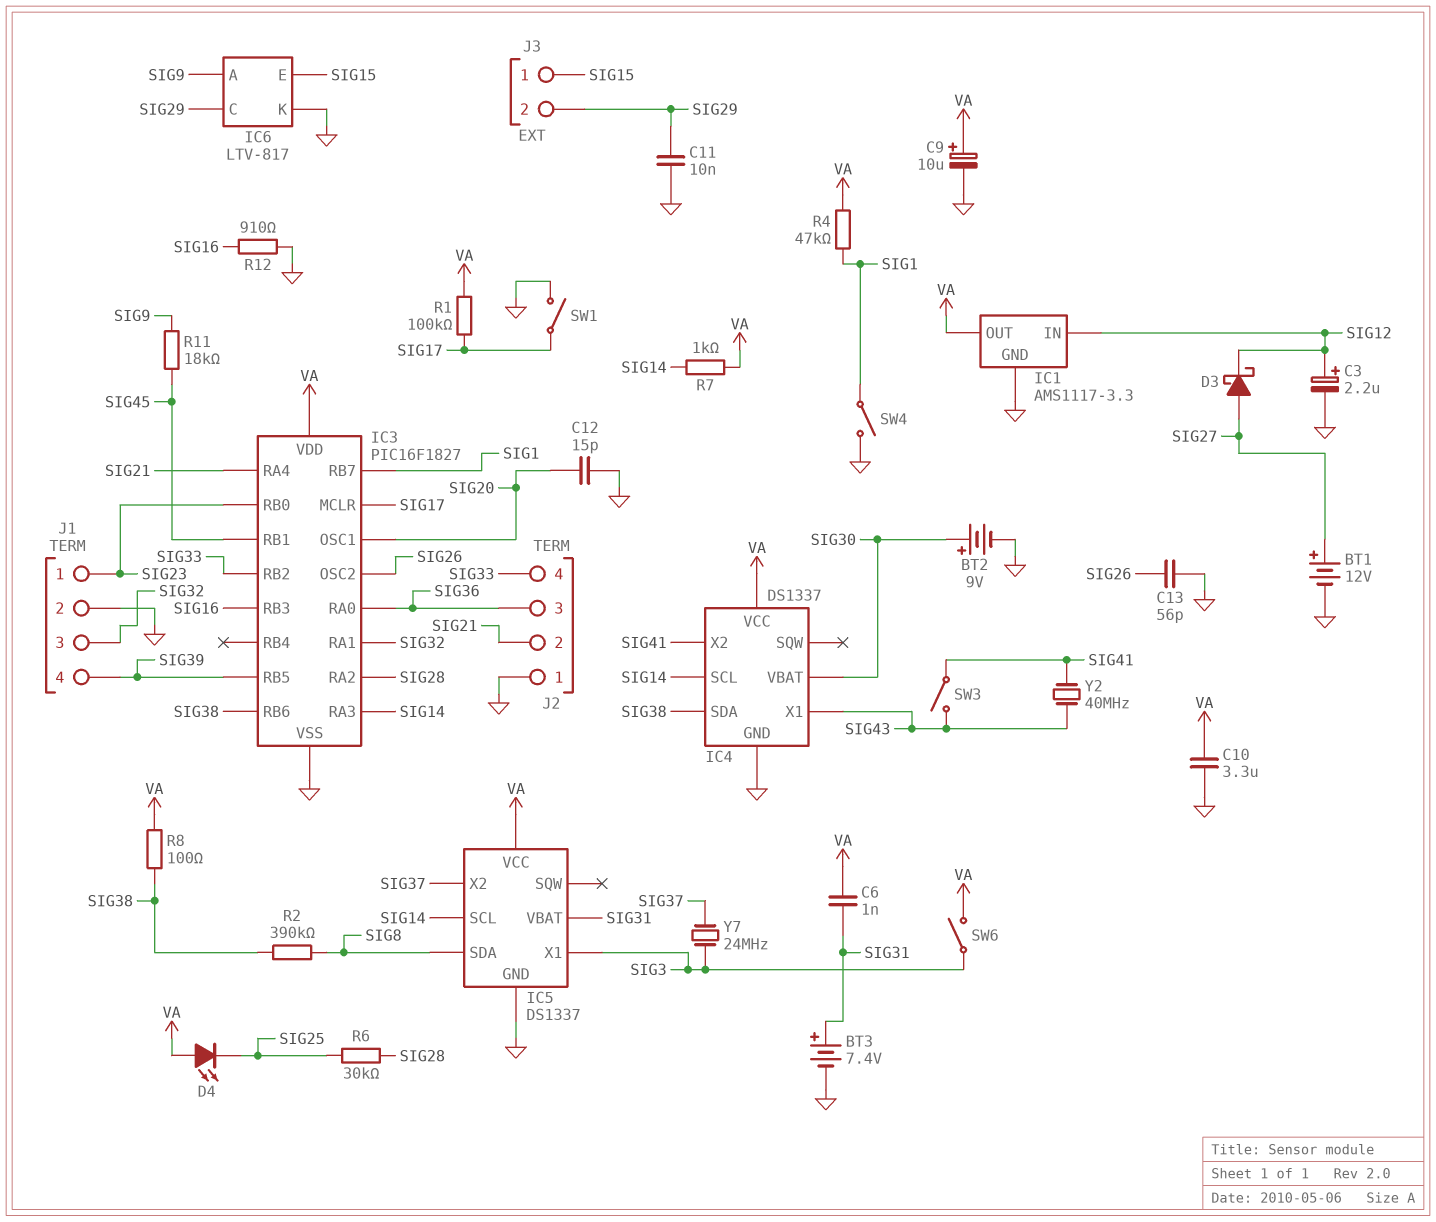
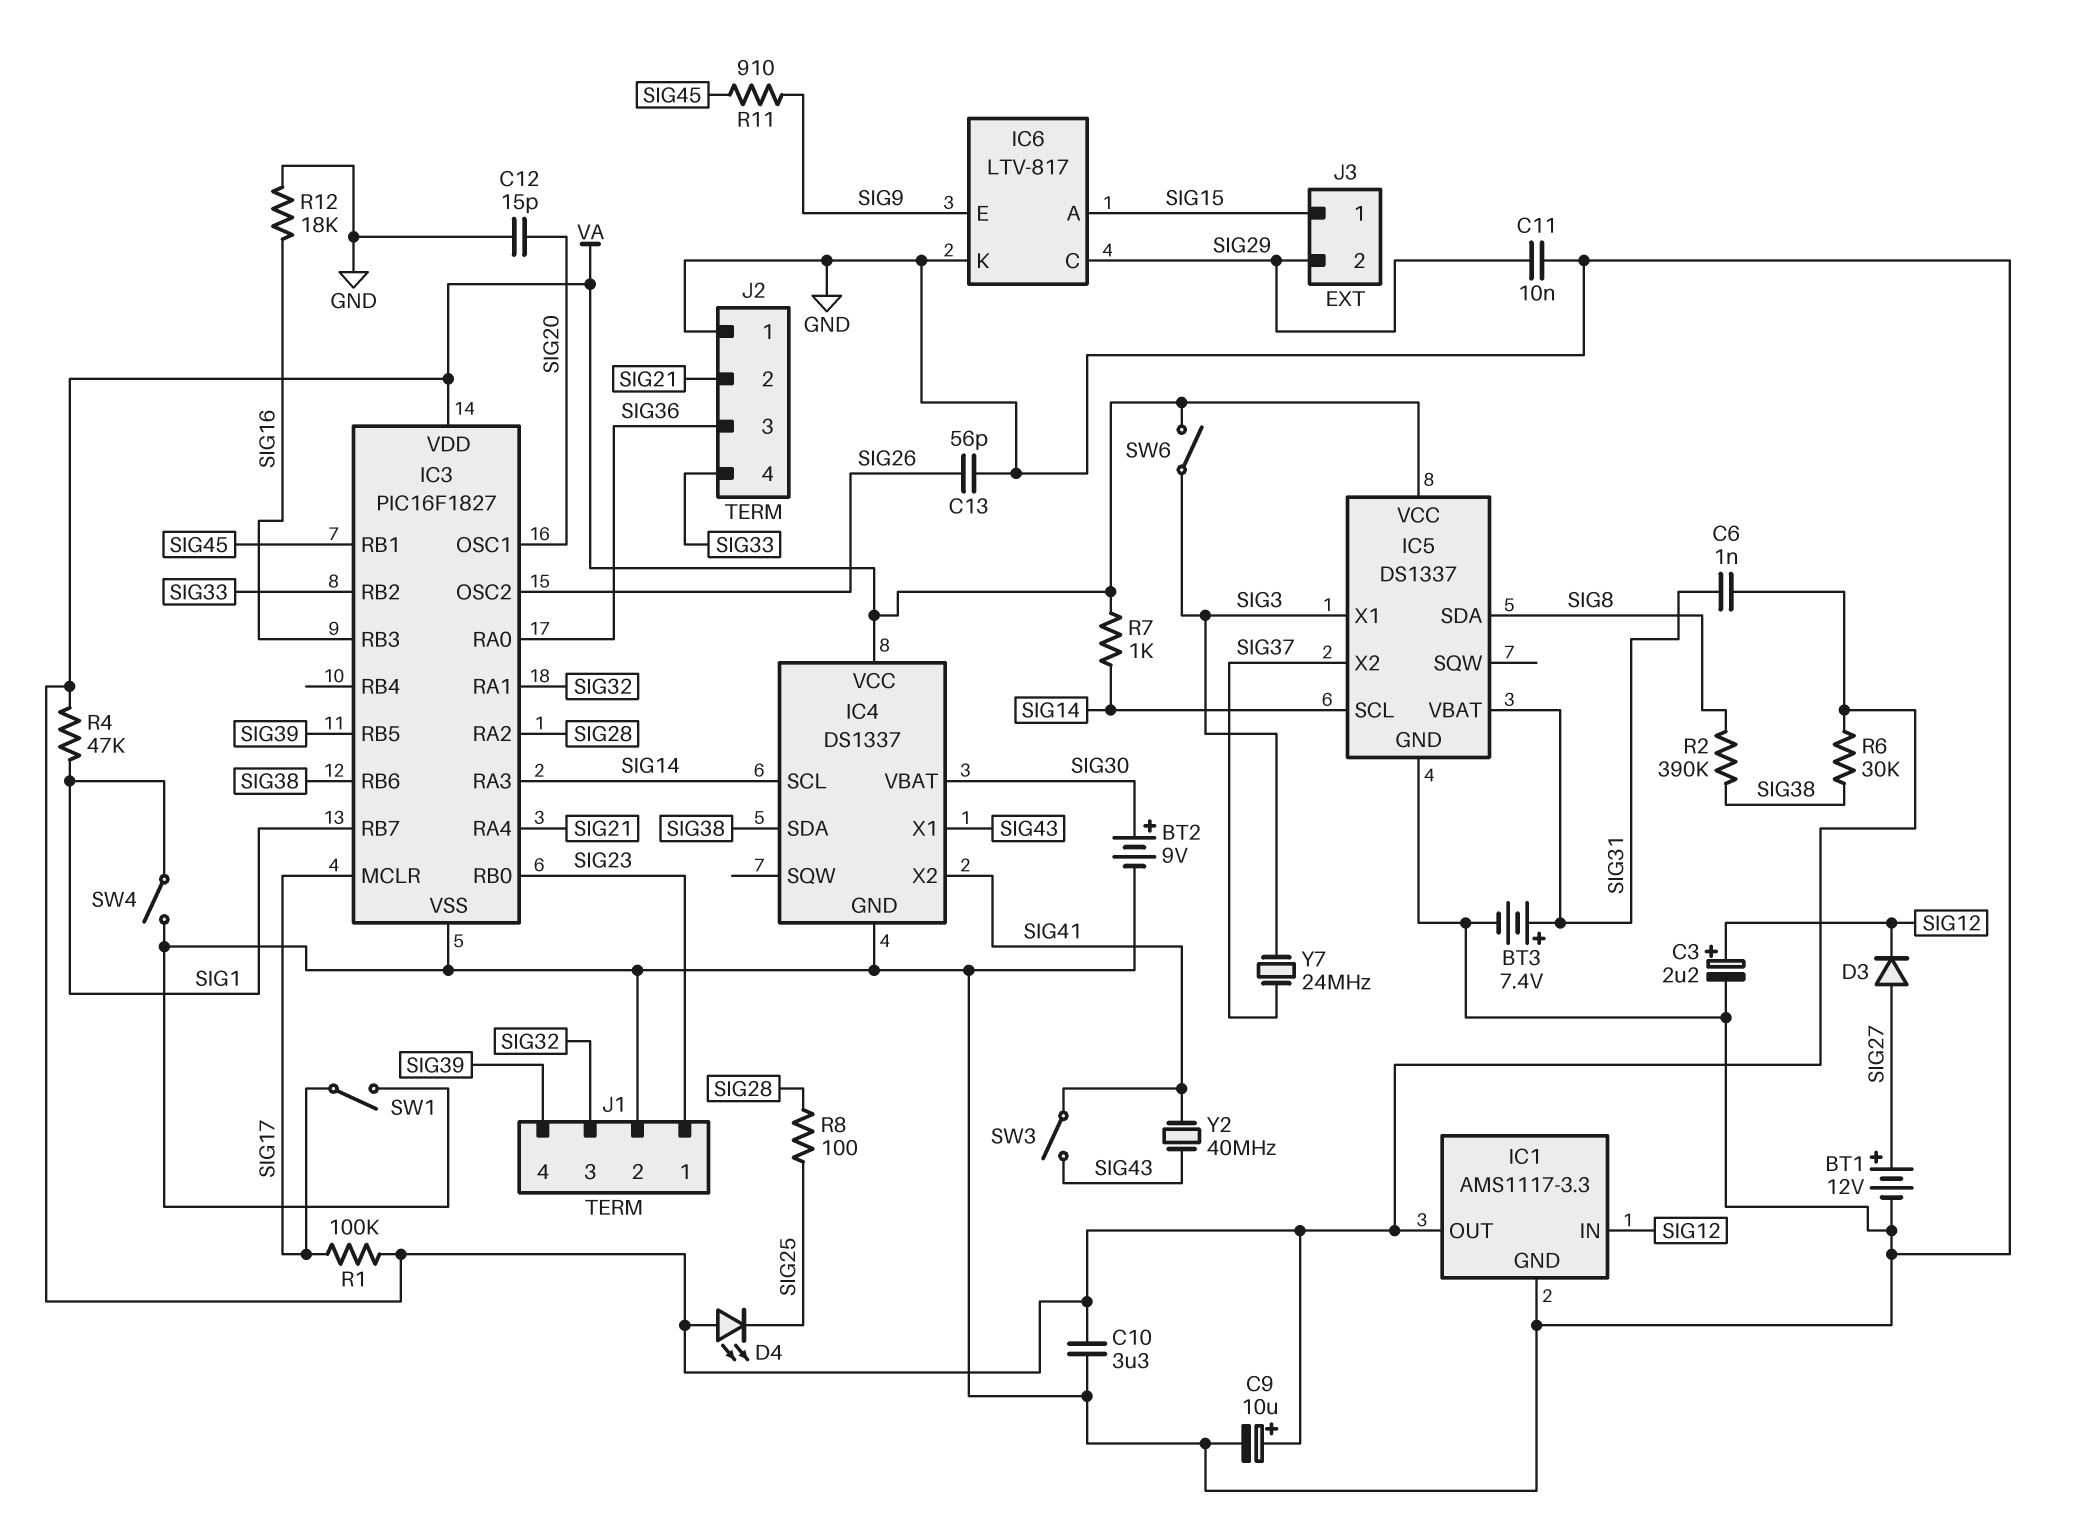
D3: schottky (A SIG27, K SIG12) -> diode (A SIG27, K SIG12)
IC6 pin A: SIG9 -> SIG15
IC6 pin E: SIG15 -> SIG9
R6: 30k (SIG25, SIG28) -> 30k (SIG38, VA)
R8: 100 (SIG38, VA) -> 100 (SIG25, SIG28)
R11: 18k (SIG9, SIG45) -> 910 (SIG9, SIG45)
R12: 910 (GND, SIG16) -> 18k (GND, SIG16)

